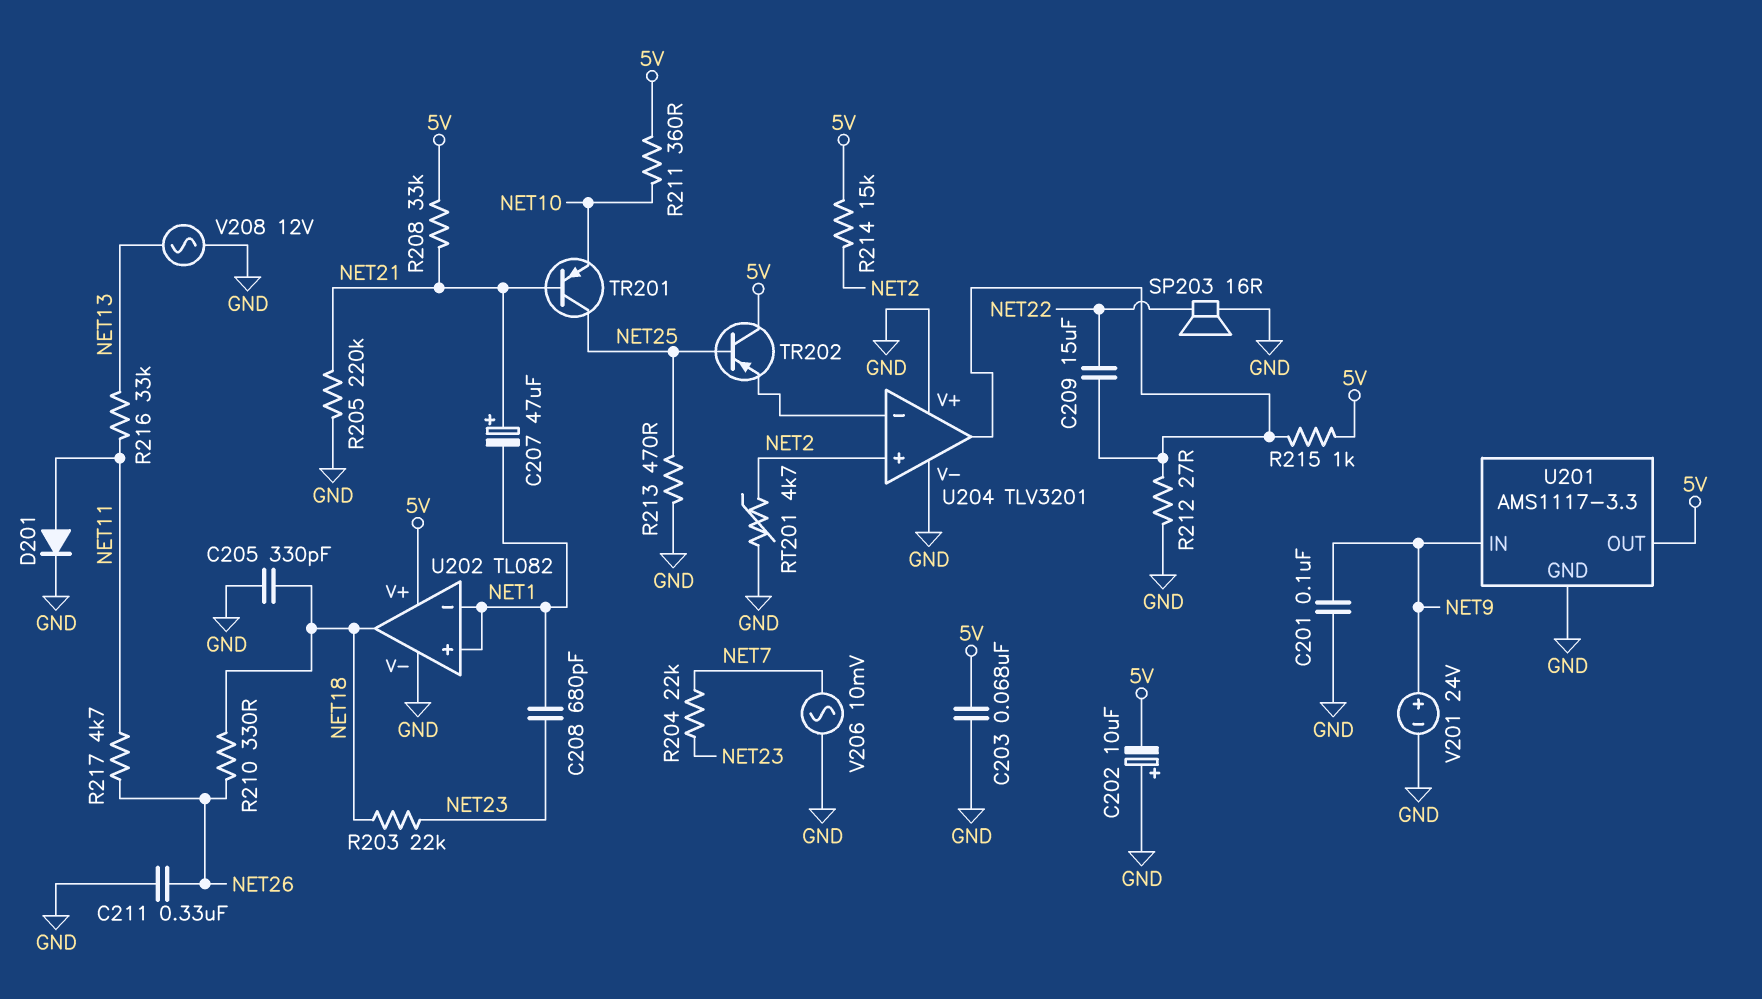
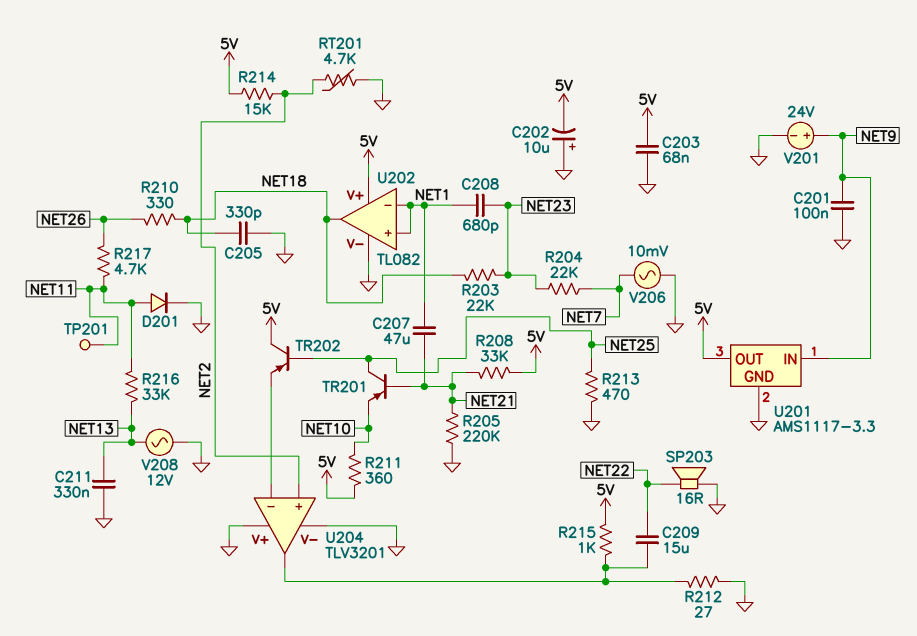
C207: 47uF (plus NET21, minus NET1) -> 47uF (NET1, NET21)
C211: 330nF (GND, NET26) -> 330nF (GND, NET13)
TP201: none -> test point (NET11)

